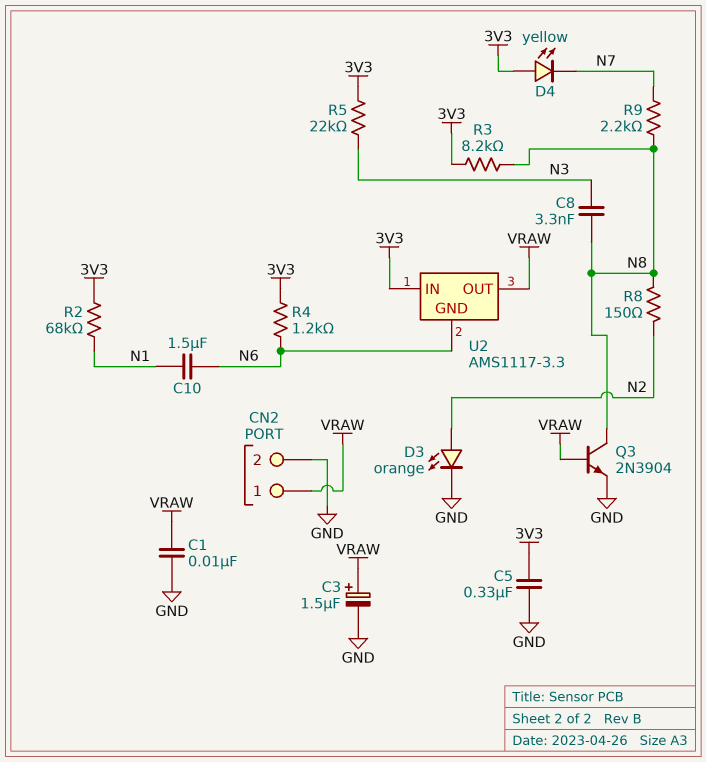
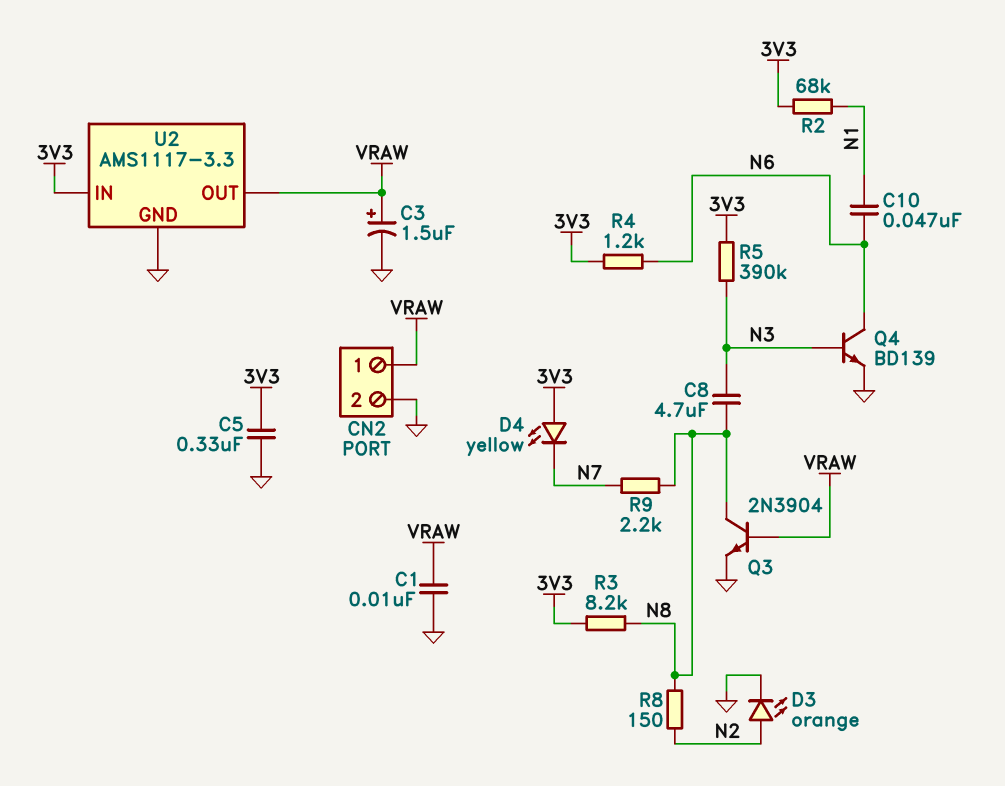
C8: 3.3nF (N3, N8) -> 4.7uF (N3, N8)
C10: 1.5uF (N1, N6) -> 47nF (N1, N6)
Q4: none -> NPN BD139 (B N3, C N6, E GND)
R5: 22k (3V3, N3) -> 390k (3V3, N3)
U2 pin GND: N6 -> GND

